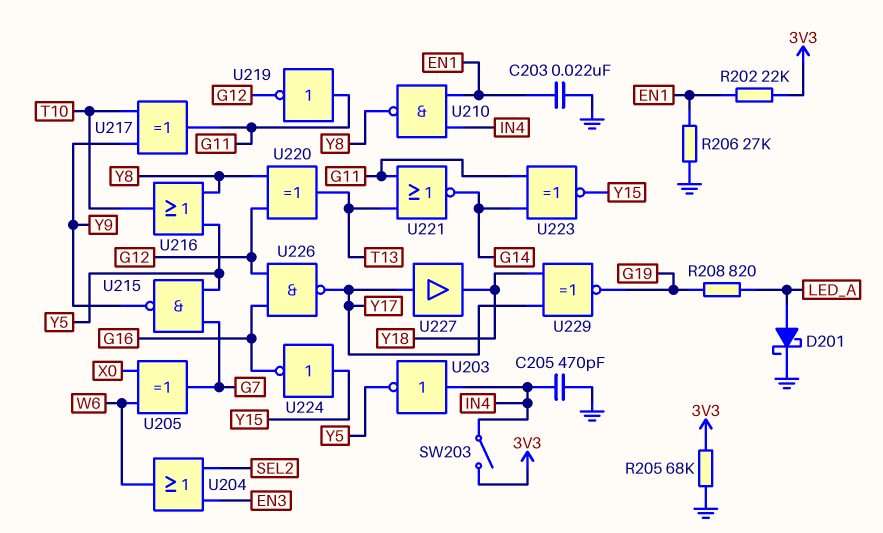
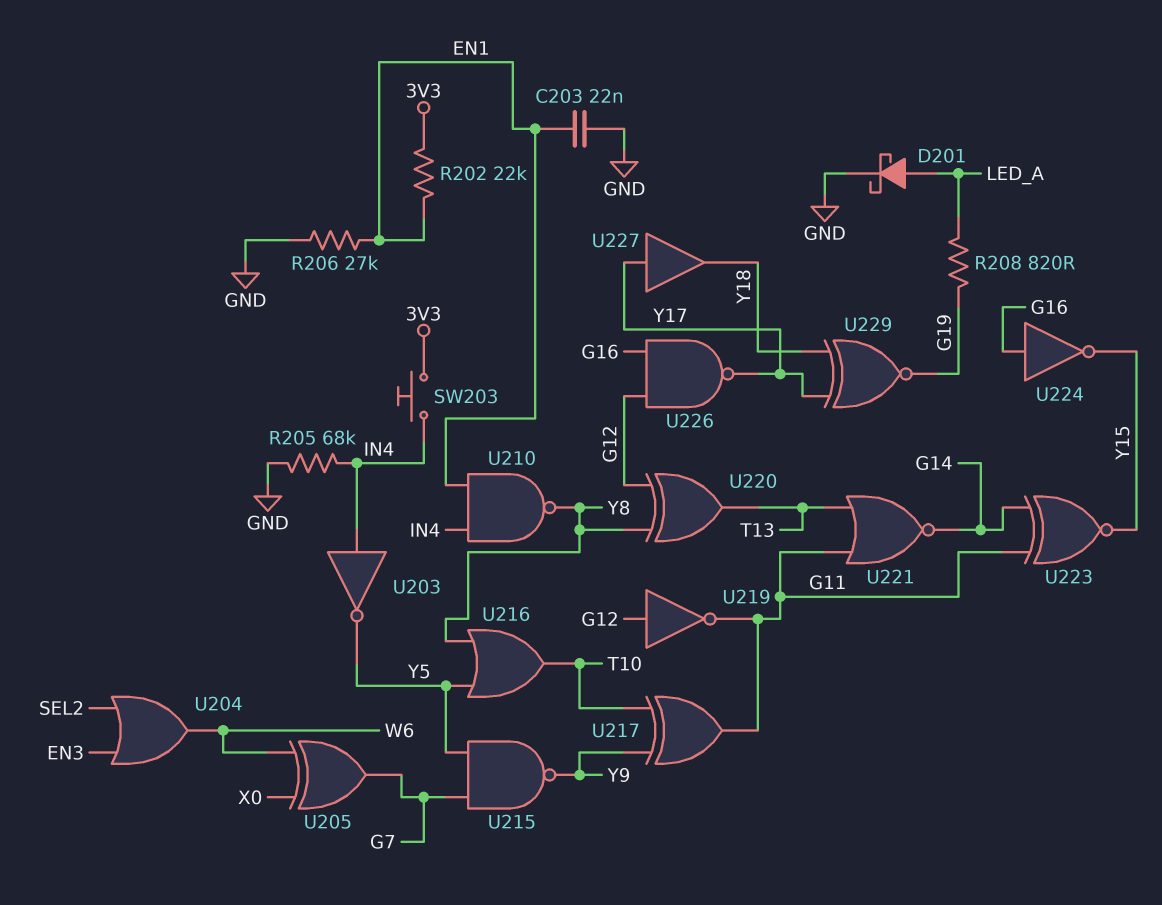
C205: 470pF (GND, IN4) -> none
R205: 68k (3V3, GND) -> 68k (GND, IN4)
SW203: switch (3V3, IN4) -> button (3V3, IN4)
U219: NOT (in G11, out G12) -> NOT (in G12, out G11)
U224: NOT (in Y15, out G16) -> NOT (in G16, out Y15)

